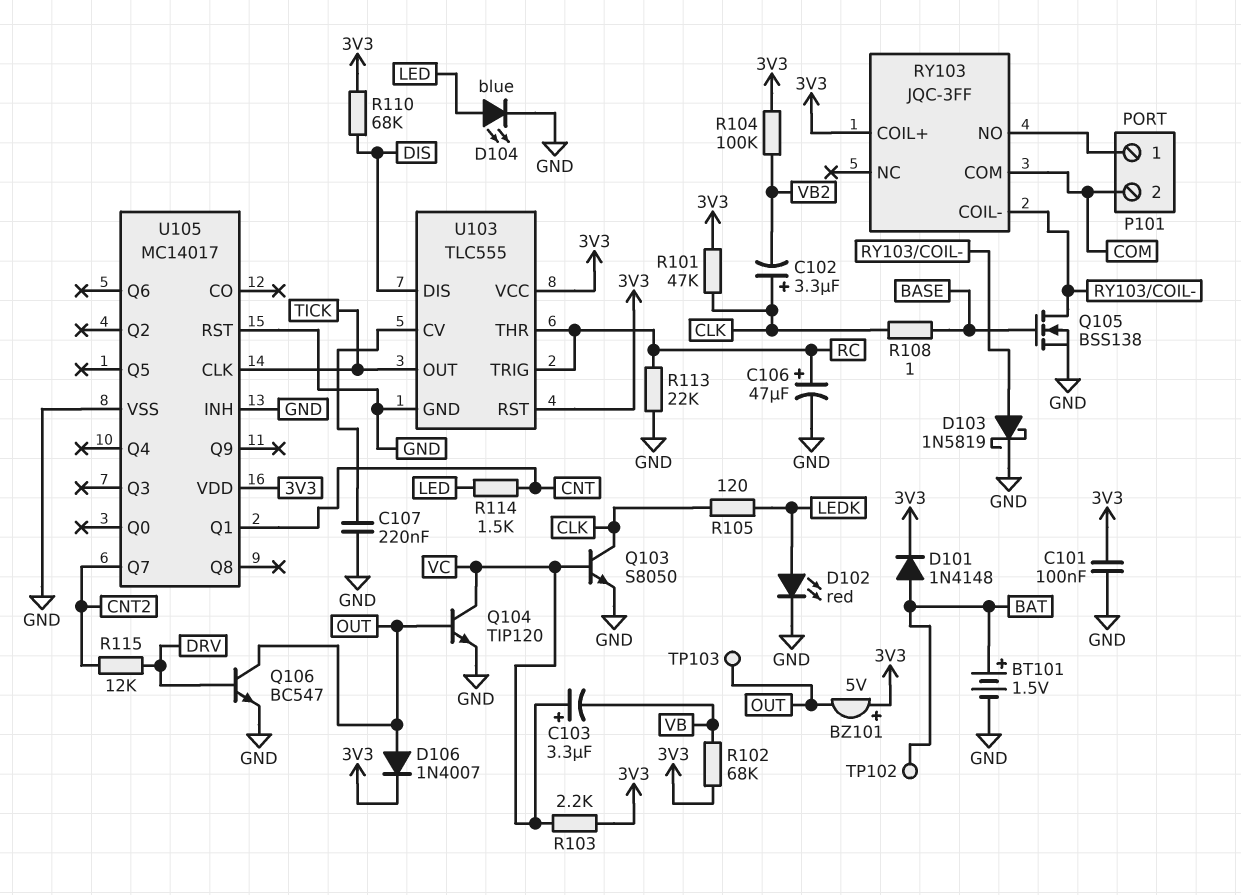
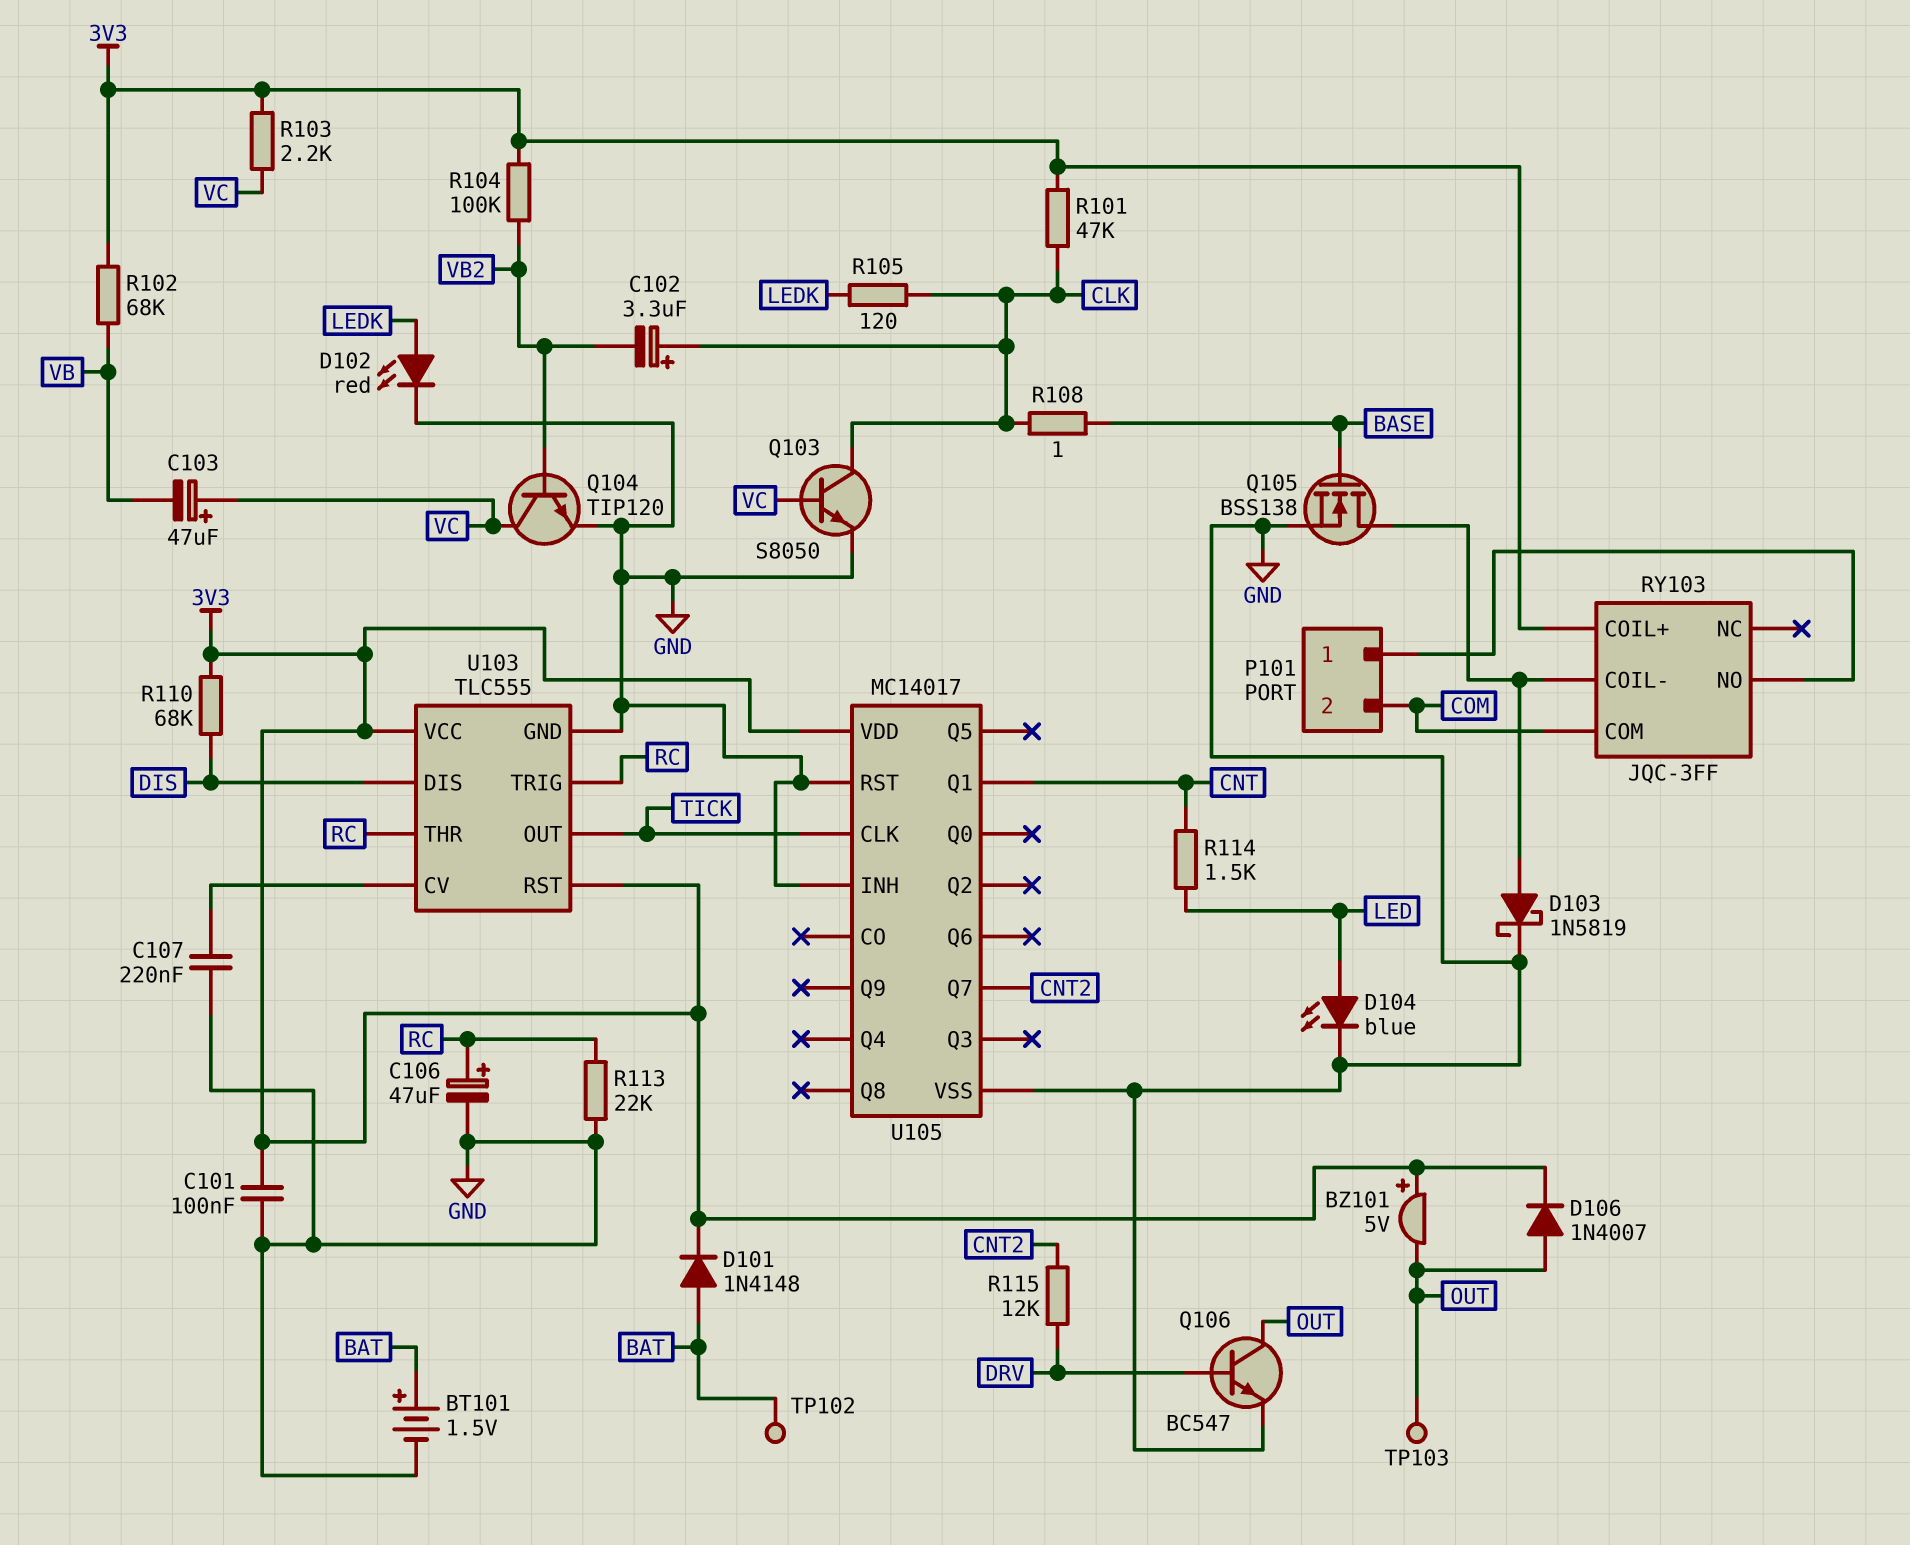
C103: 3.3uF (plus VC, minus VB) -> 47uF (plus VC, minus VB)
Q104: NPN TIP120 (B OUT, C VC, E GND) -> NPN TIP120 (B VB2, C VC, E GND)

